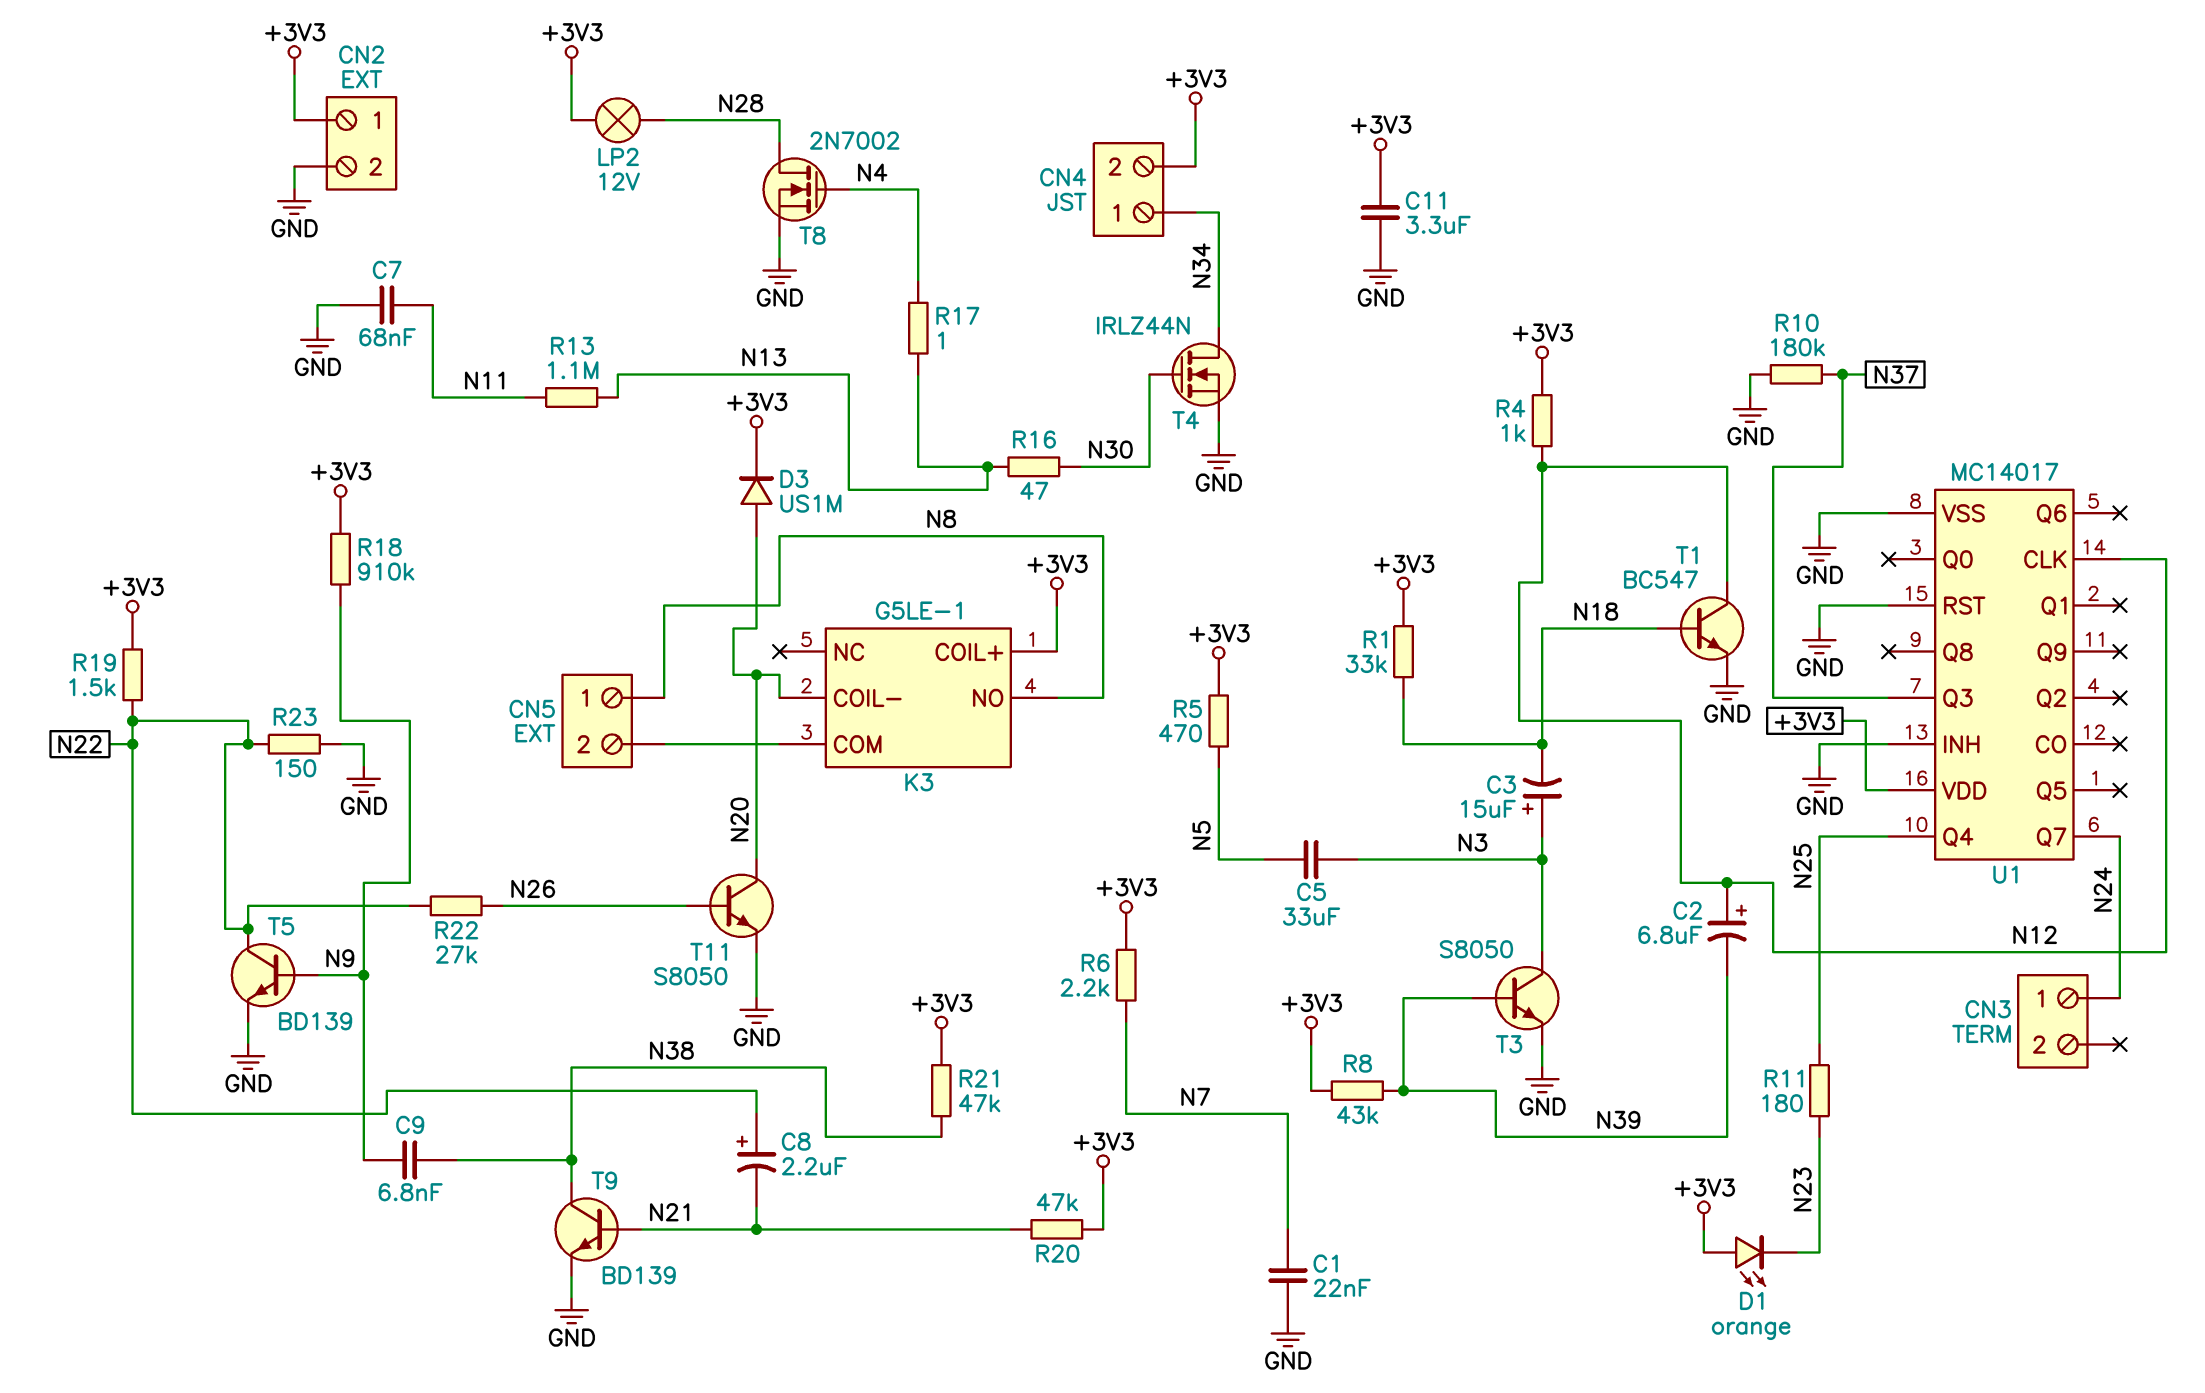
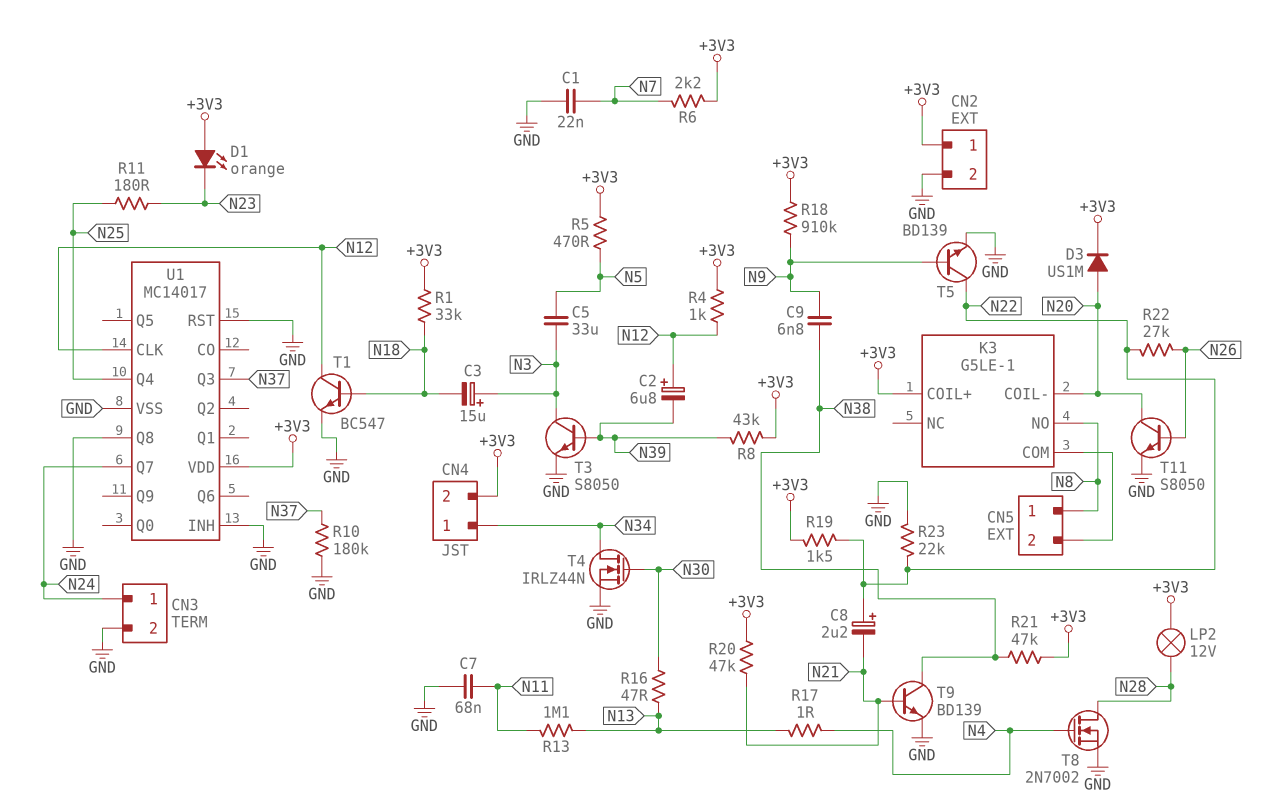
C11: 3.3uF (+3V3, GND) -> none
CN3 pin 2: none -> GND
R23: 150 (GND, N22) -> 22k (GND, N22)
U1 pin Q8: none -> GND

